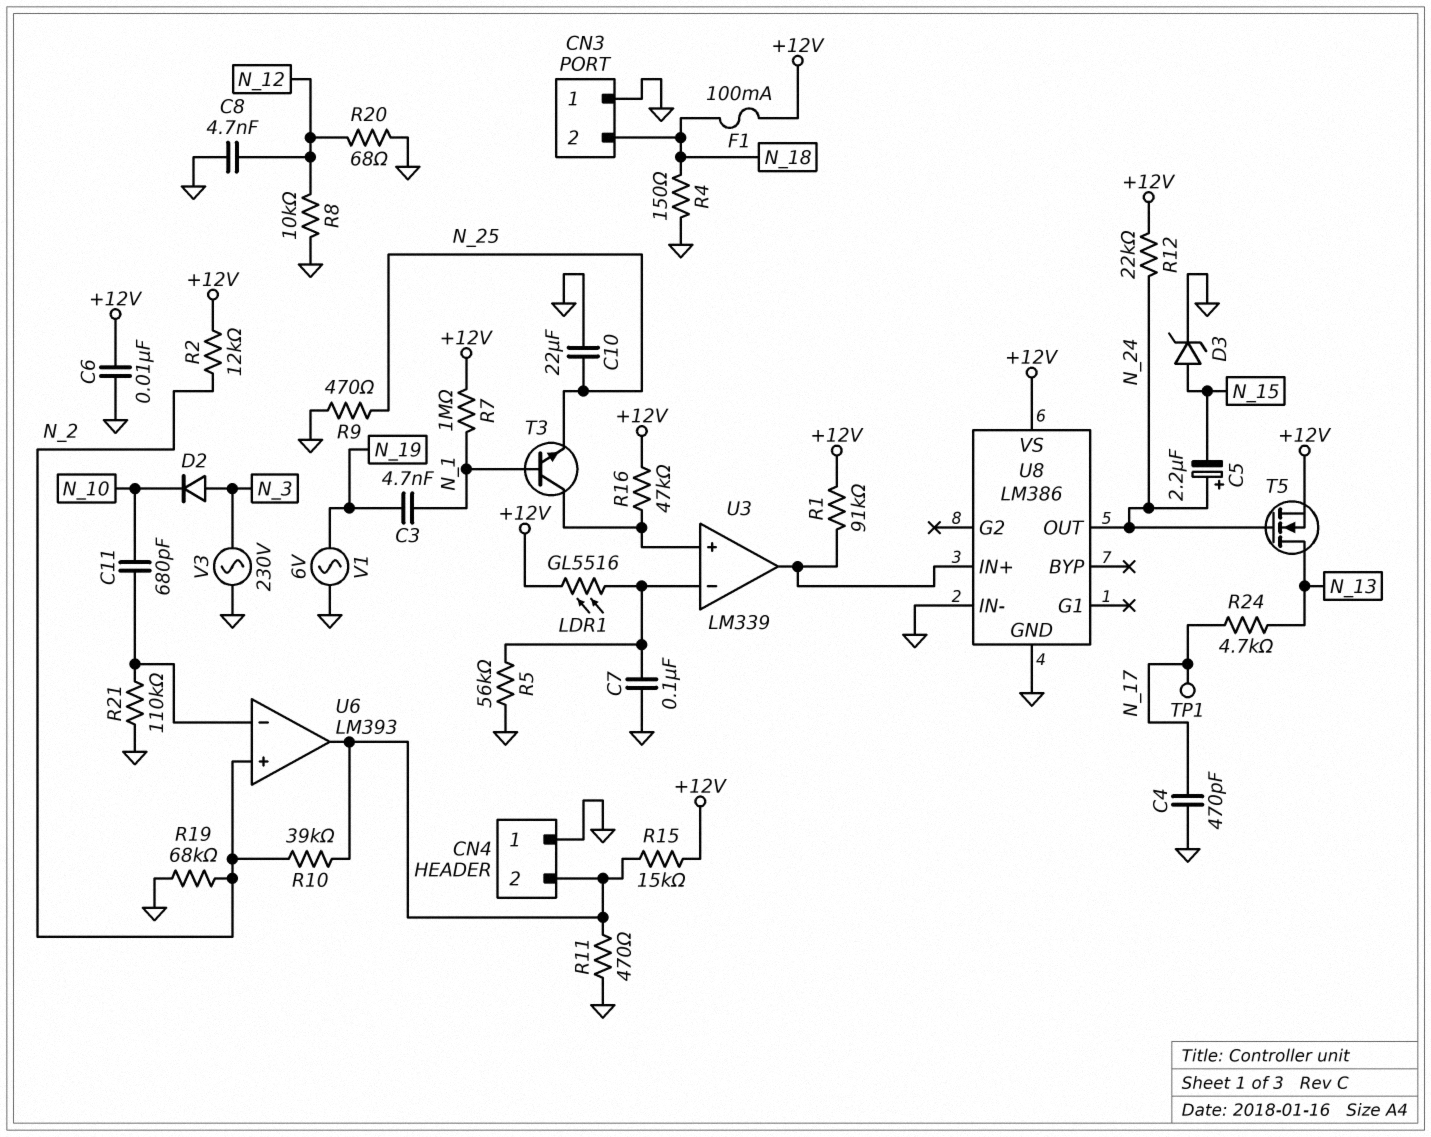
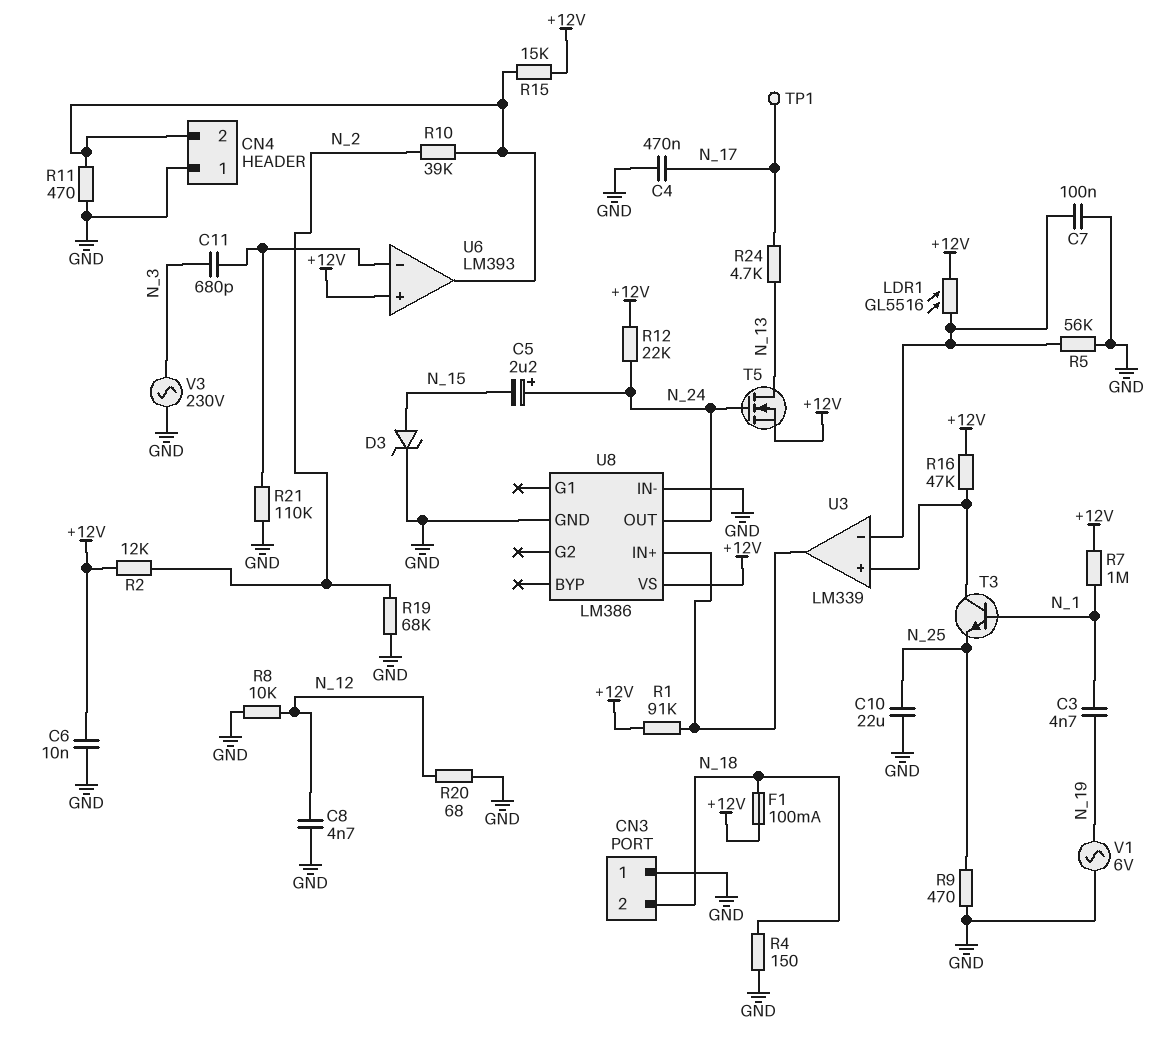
C4: 470pF (GND, N_17) -> 470nF (GND, N_17)
C11: 680pF (N_10, U6/in-) -> 680pF (N_3, U6/in-)
D2: diode (A N_3, K N_10) -> none
U6 pin in+: N_2 -> +12V

